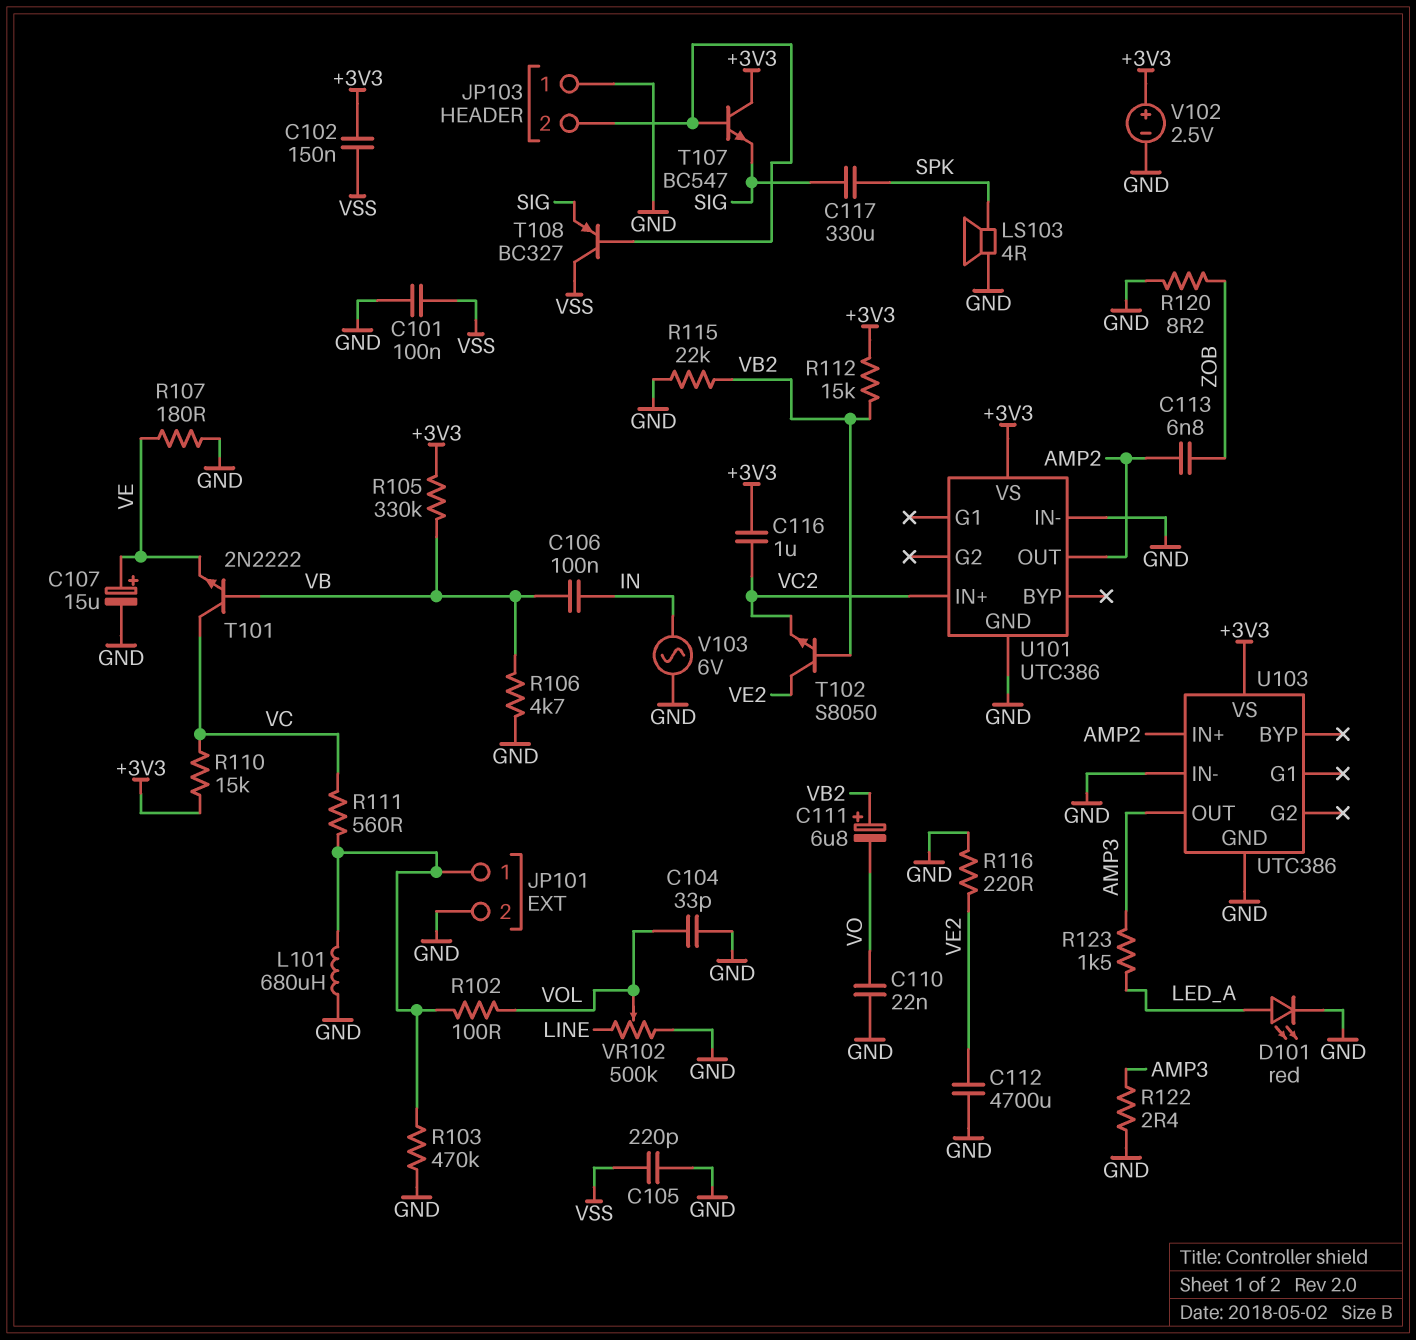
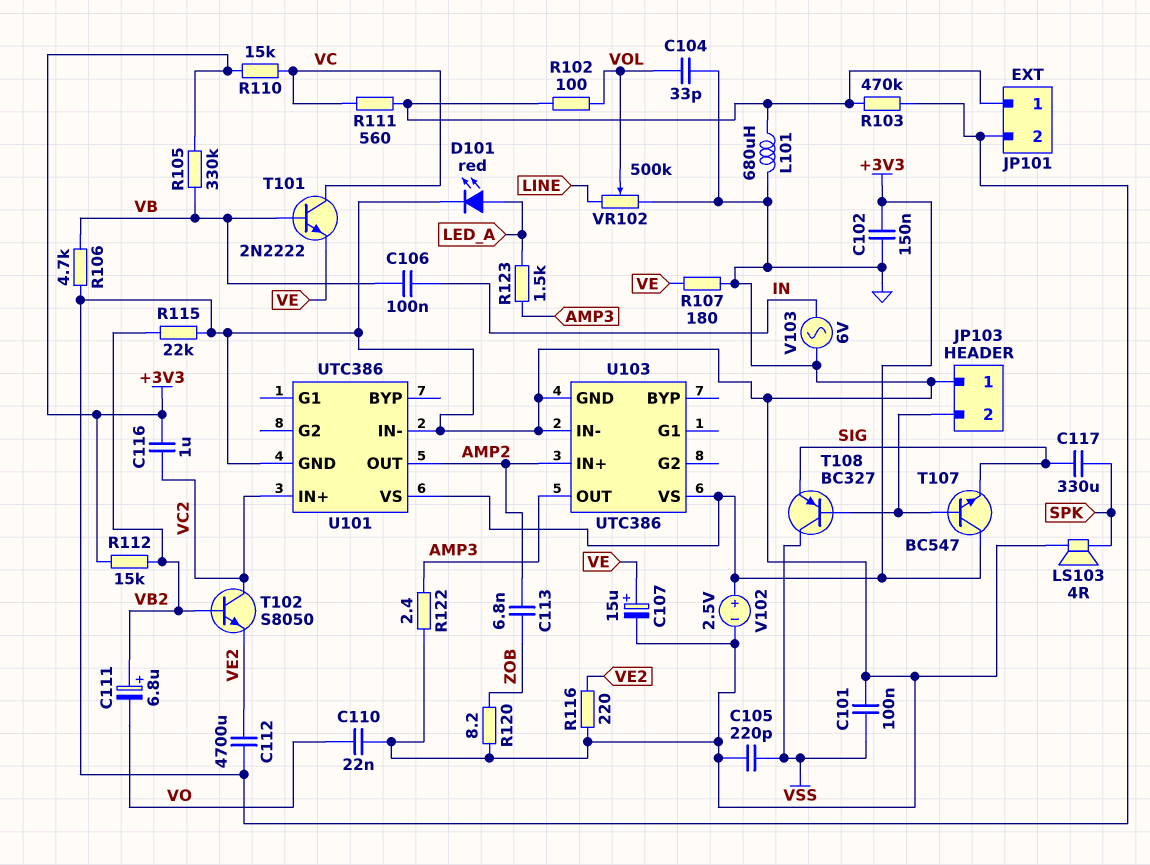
C102: 150nF (+3V3, VSS) -> 150nF (+3V3, GND)
T102: NPN S8050 (B VB2, C VE2, E VC2) -> NPN S8050 (B VB2, C VC2, E VE2)

